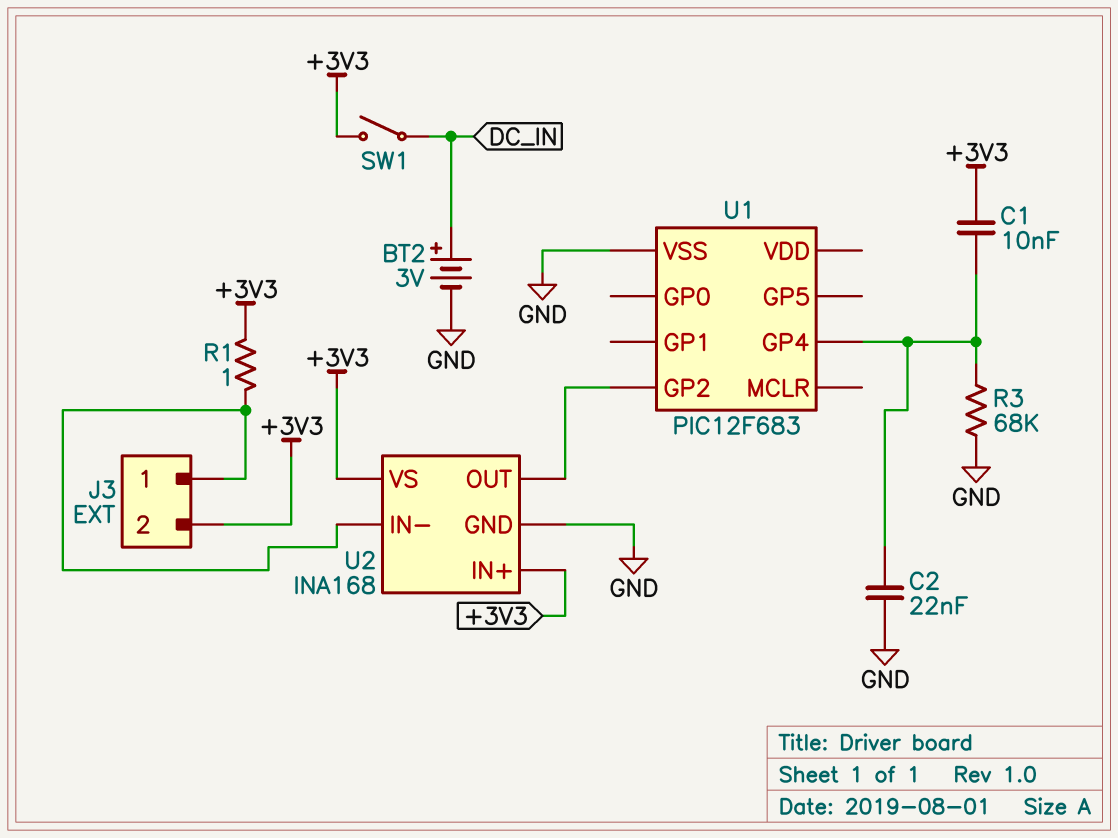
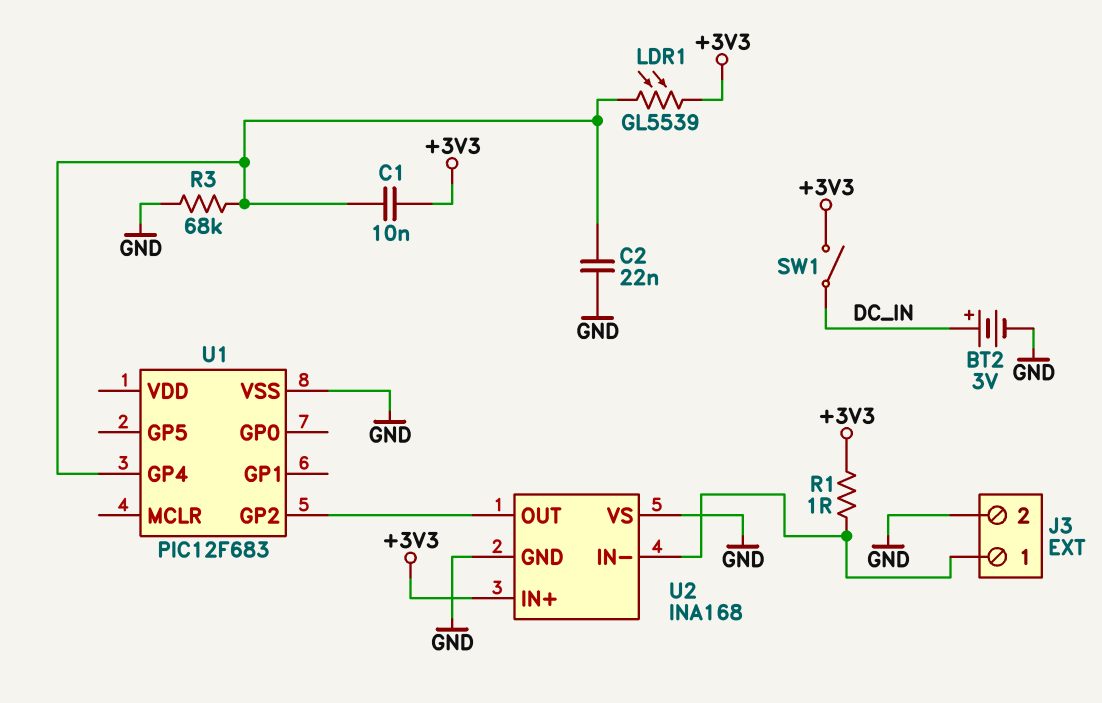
J3 pin 2: +3V3 -> GND
LDR1: none -> GL5539 (+3V3, U1/GP4)
U2 pin VS: +3V3 -> GND

